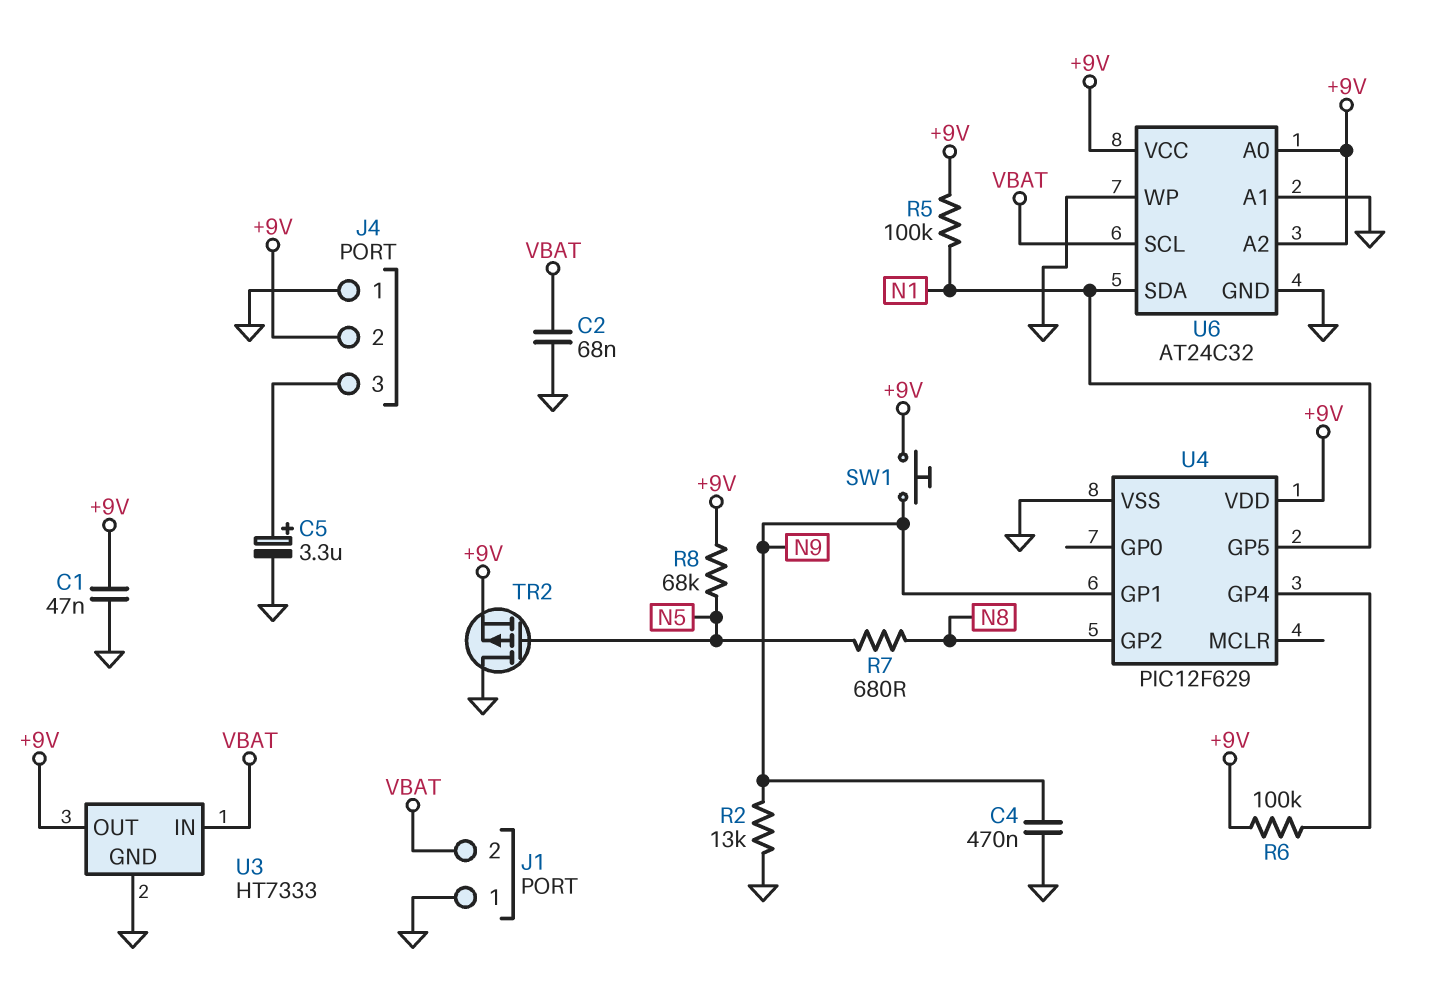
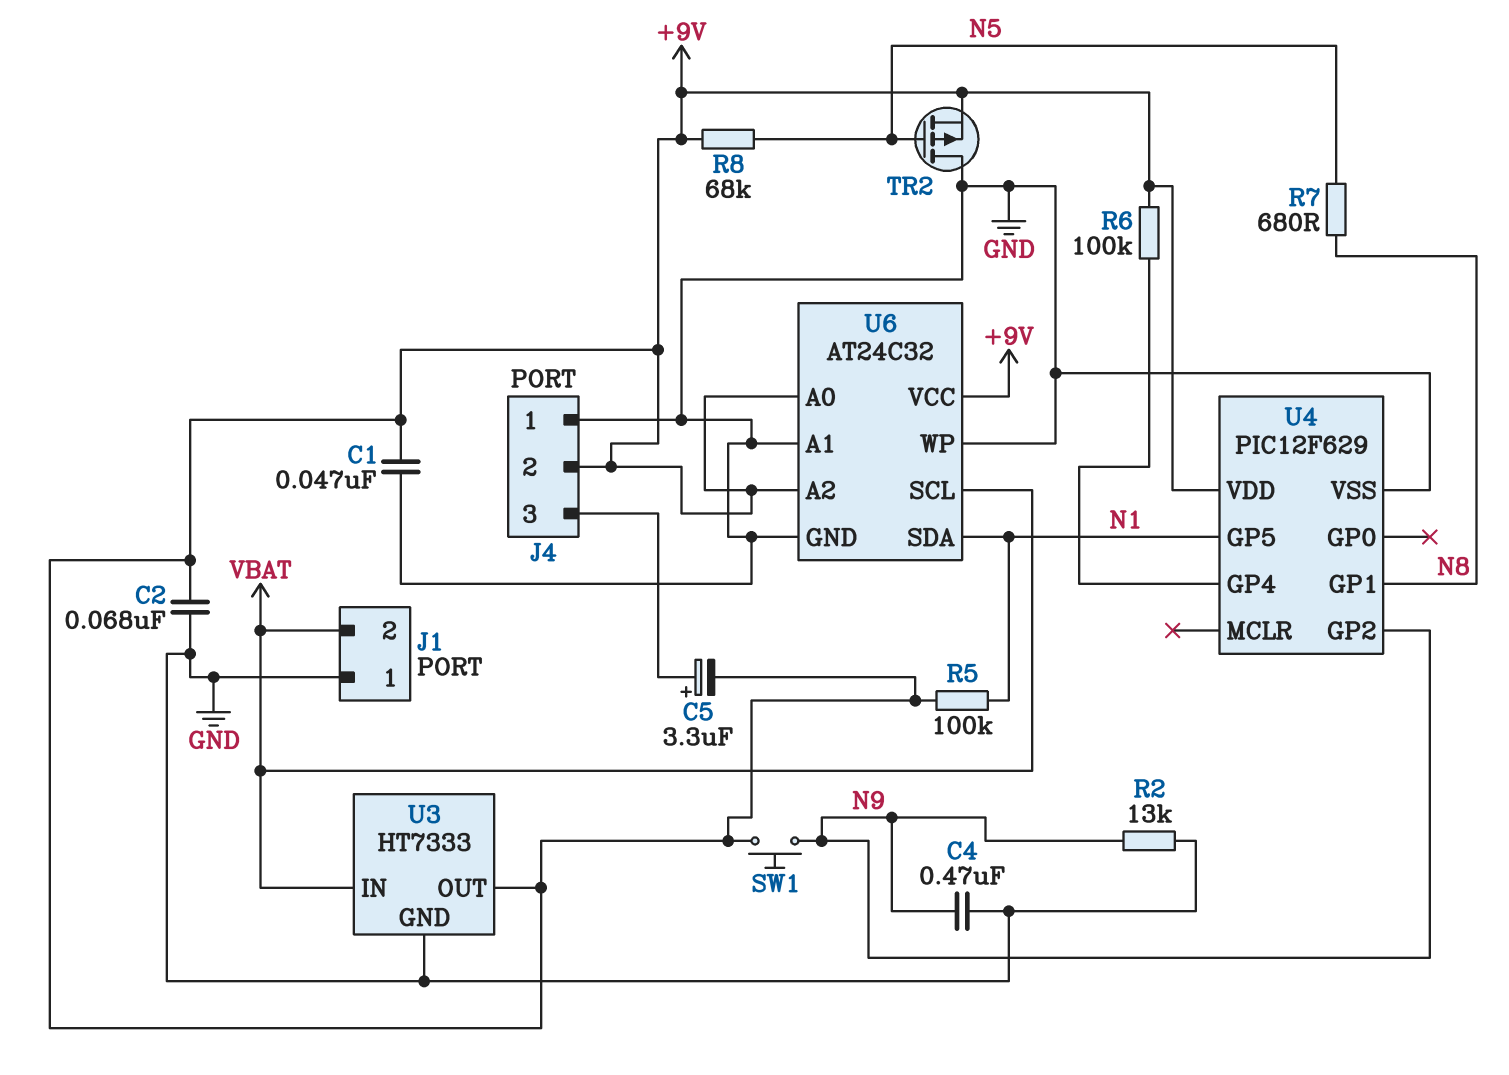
C2: 68nF (GND, VBAT) -> 68nF (+9V, GND)
C5: 3.3uF (plus J4/3, minus GND) -> 3.3uF (plus J4/3, minus +9V)
U4 pin GP1: N9 -> N8
U4 pin GP2: N8 -> N9

